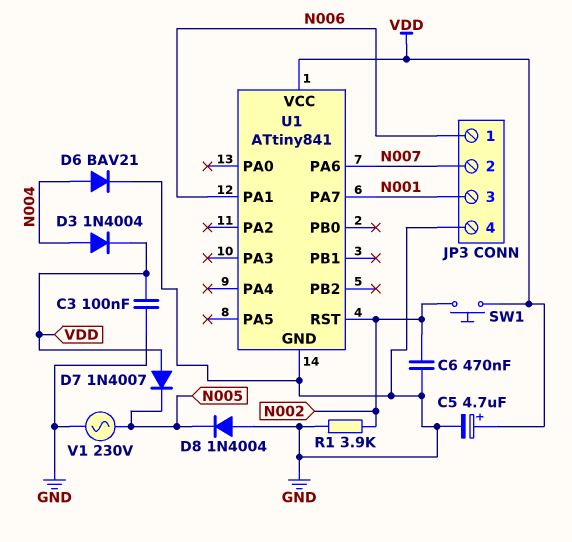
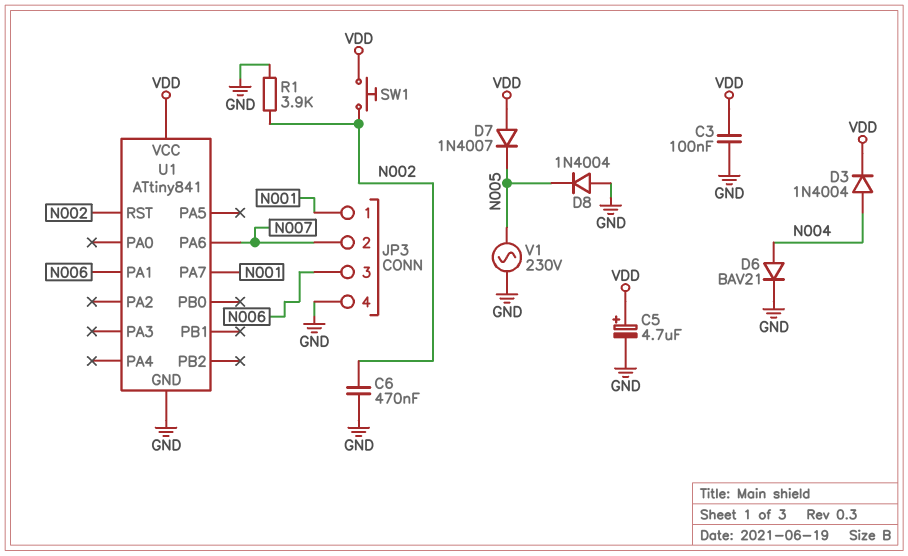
JP3 pin 1: N006 -> N001
JP3 pin 3: N001 -> N006

